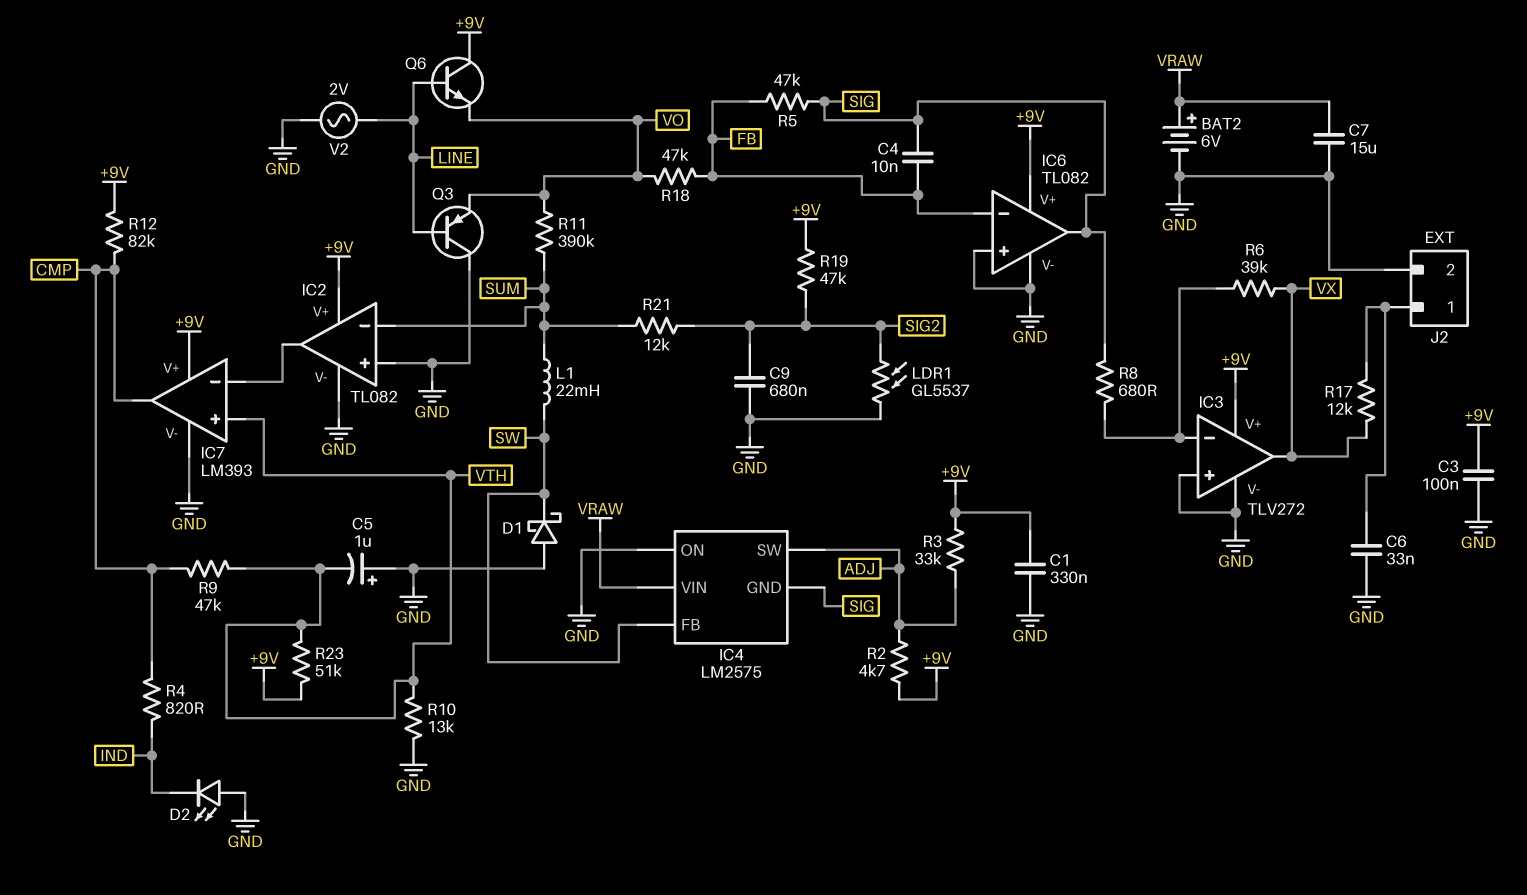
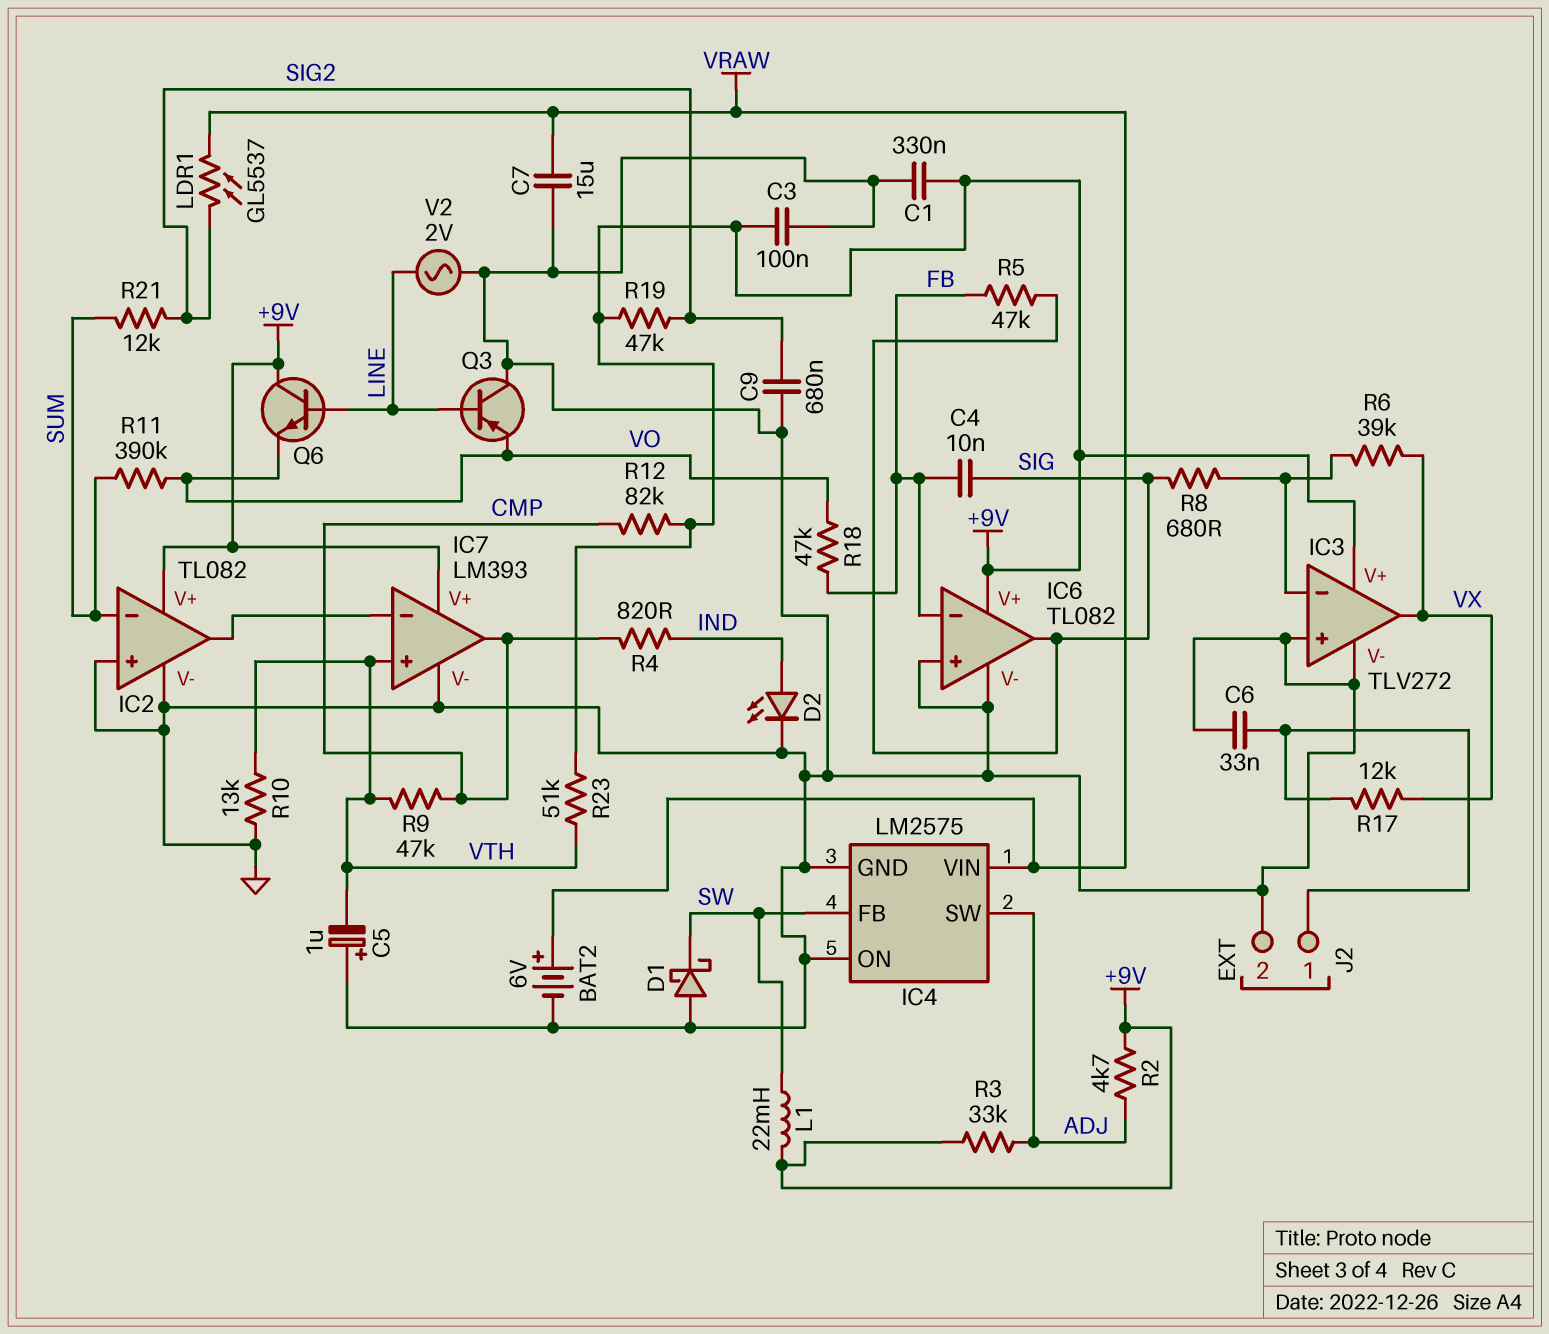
D2: LED (A GND, K IND) -> LED (A IND, K GND)
IC4 pin GND: SIG -> GND
L1: 22mH (SUM, SW) -> 22mH (+9V, SW)
LDR1: GL5537 (GND, SIG2) -> GL5537 (SIG2, VRAW)

